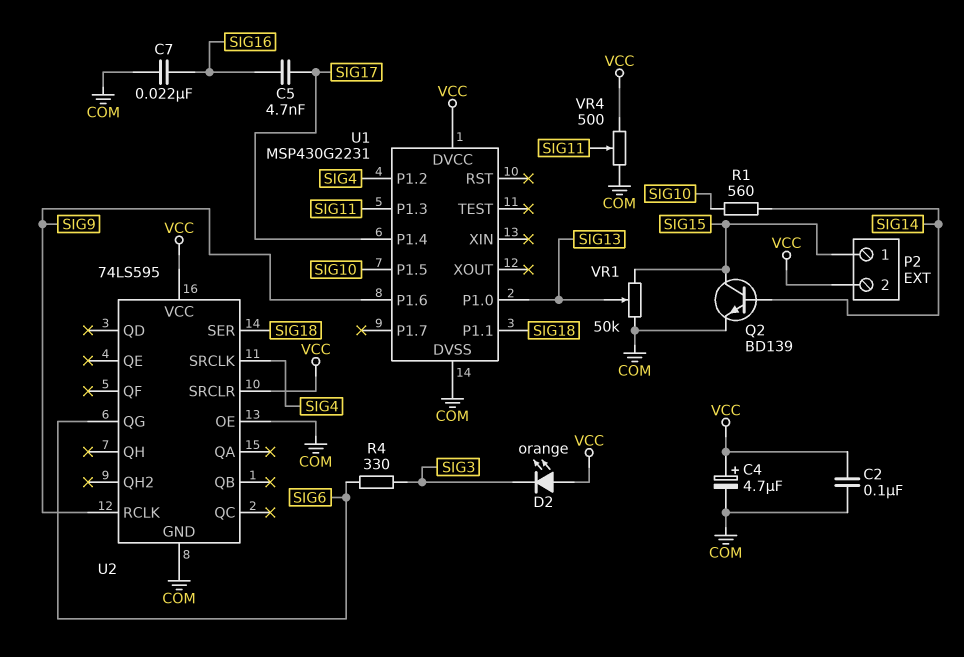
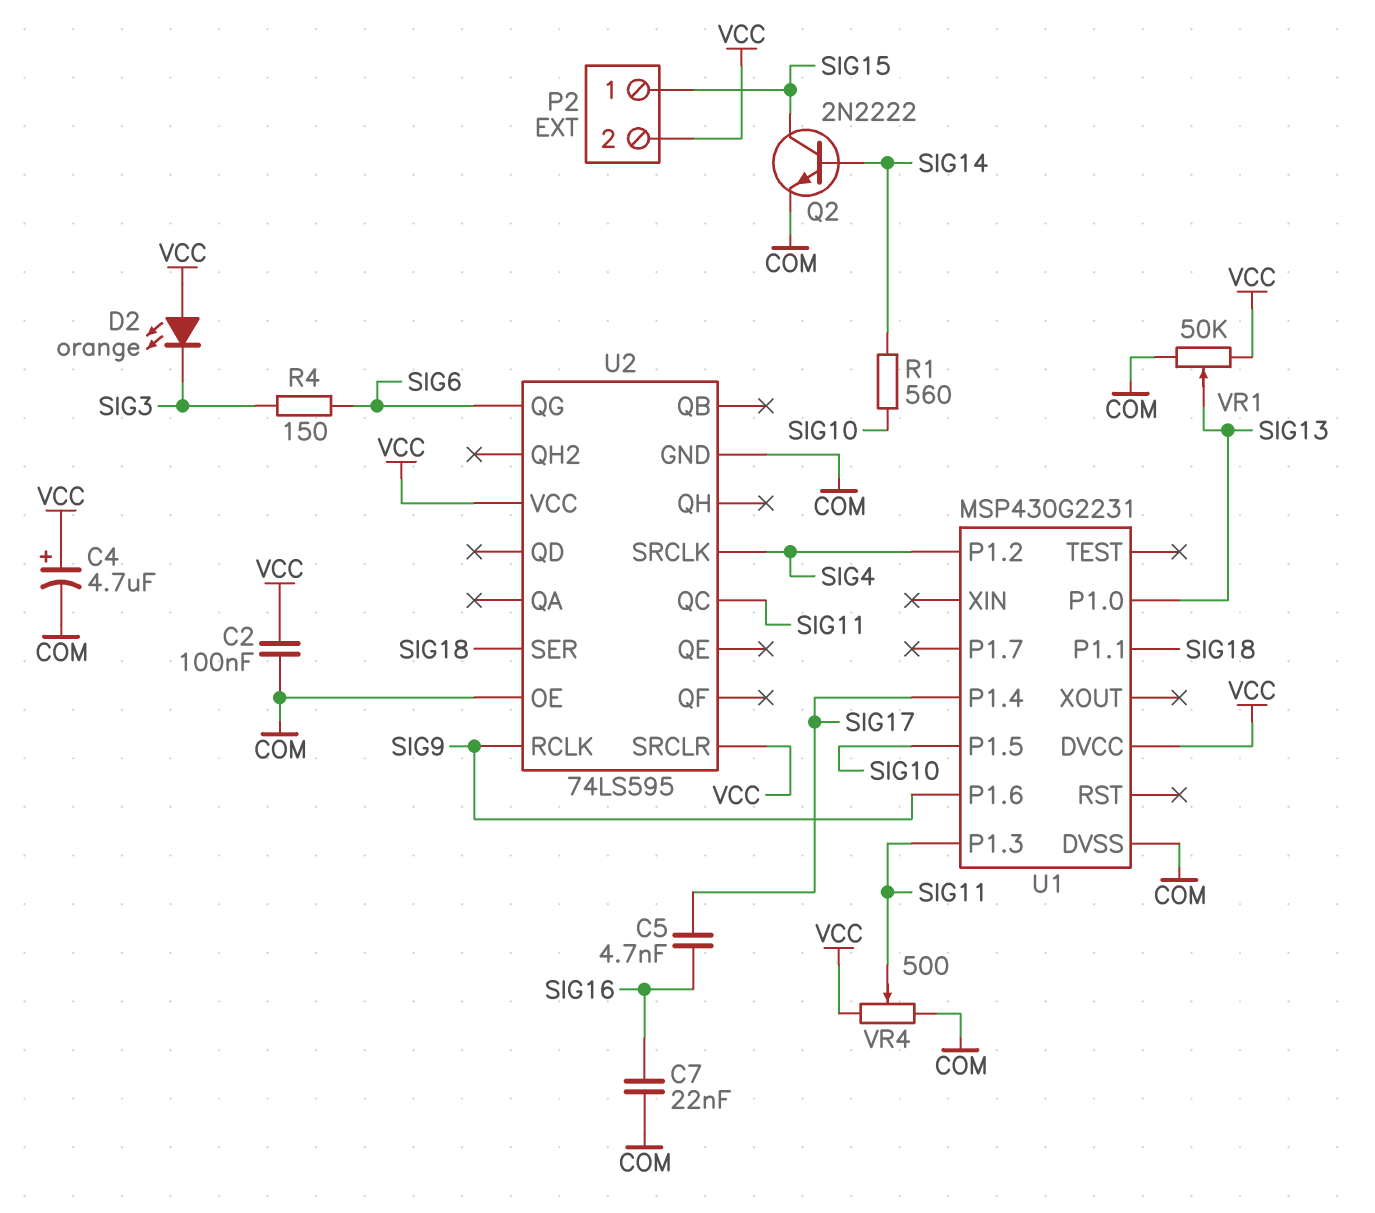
Q2: NPN BD139 (B SIG14, C SIG15, E COM) -> NPN 2N2222 (B SIG14, C SIG15, E COM)
R4: 330 (SIG3, SIG6) -> 150 (SIG3, SIG6)
U2 pin QC: none -> SIG11
VR1: 50k (COM, SIG15, wiper SIG13) -> 50k (COM, VCC, wiper SIG13)

